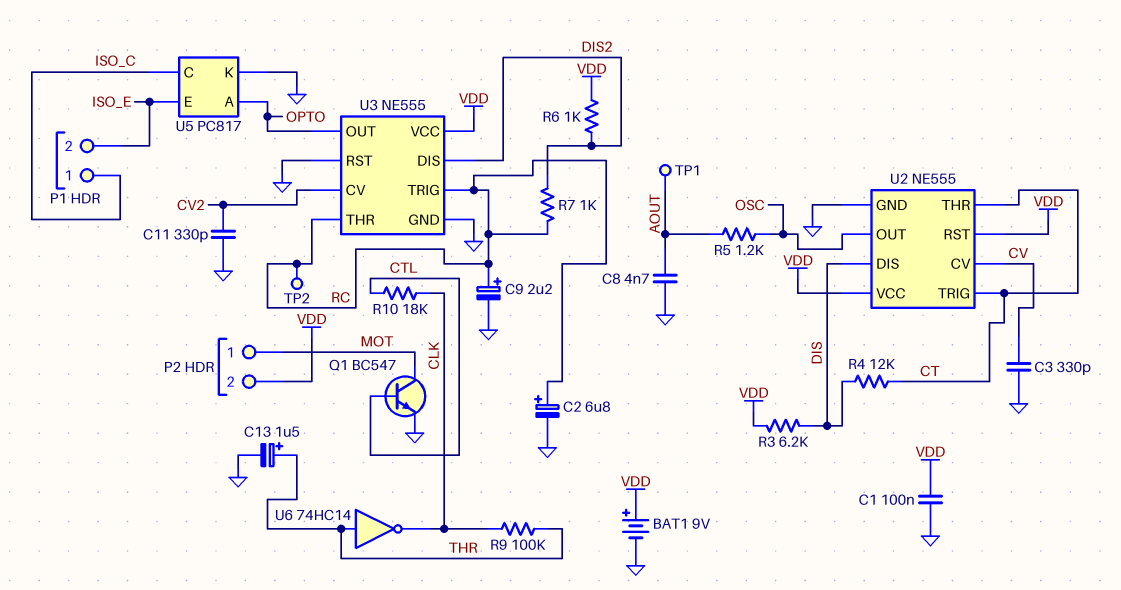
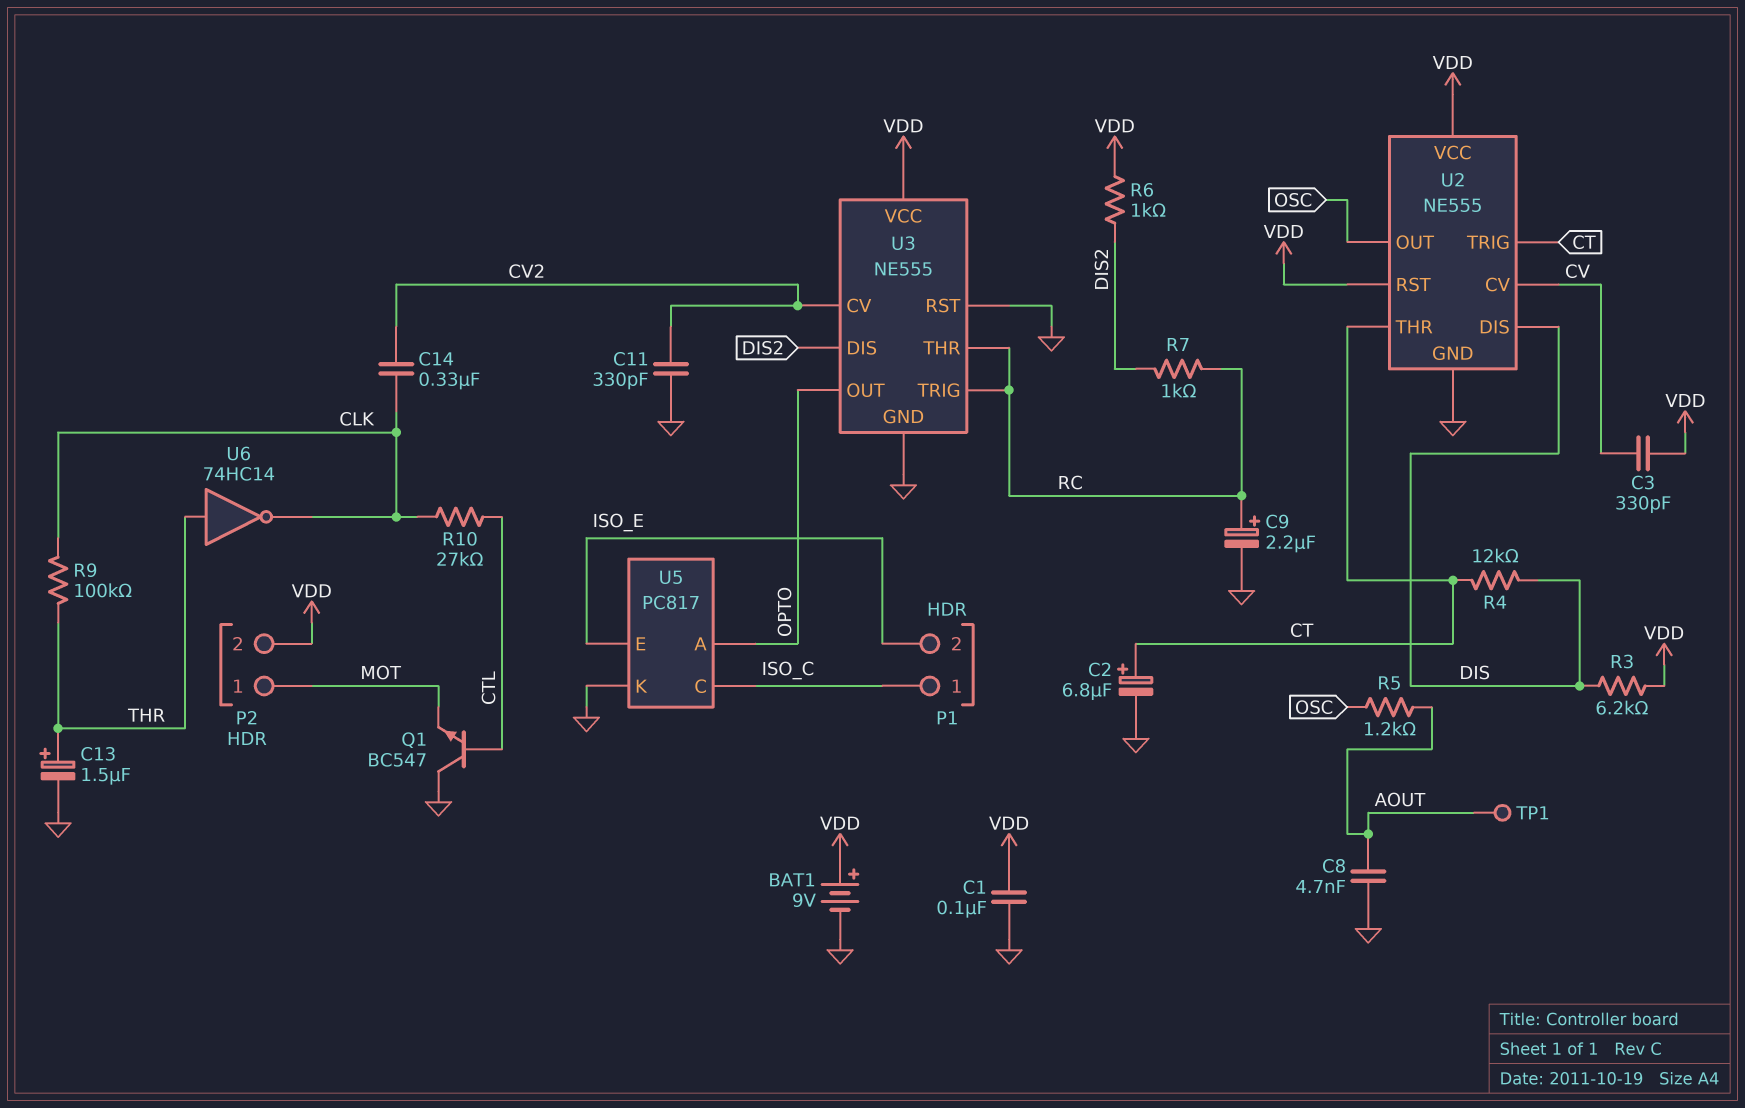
C2: 6.8uF (plus RC, minus GND) -> 6.8uF (plus CT, minus GND)
C3: 330pF (CV, GND) -> 330pF (CV, VDD)
C14: none -> 330nF (CLK, CV2)
Q1: NPN BC547 (B CTL, C MOT, E GND) -> NPN BC547 (B CTL, C GND, E MOT)
R10: 18k (CLK, CTL) -> 27k (CLK, CTL)
TP2: test point (RC) -> none

